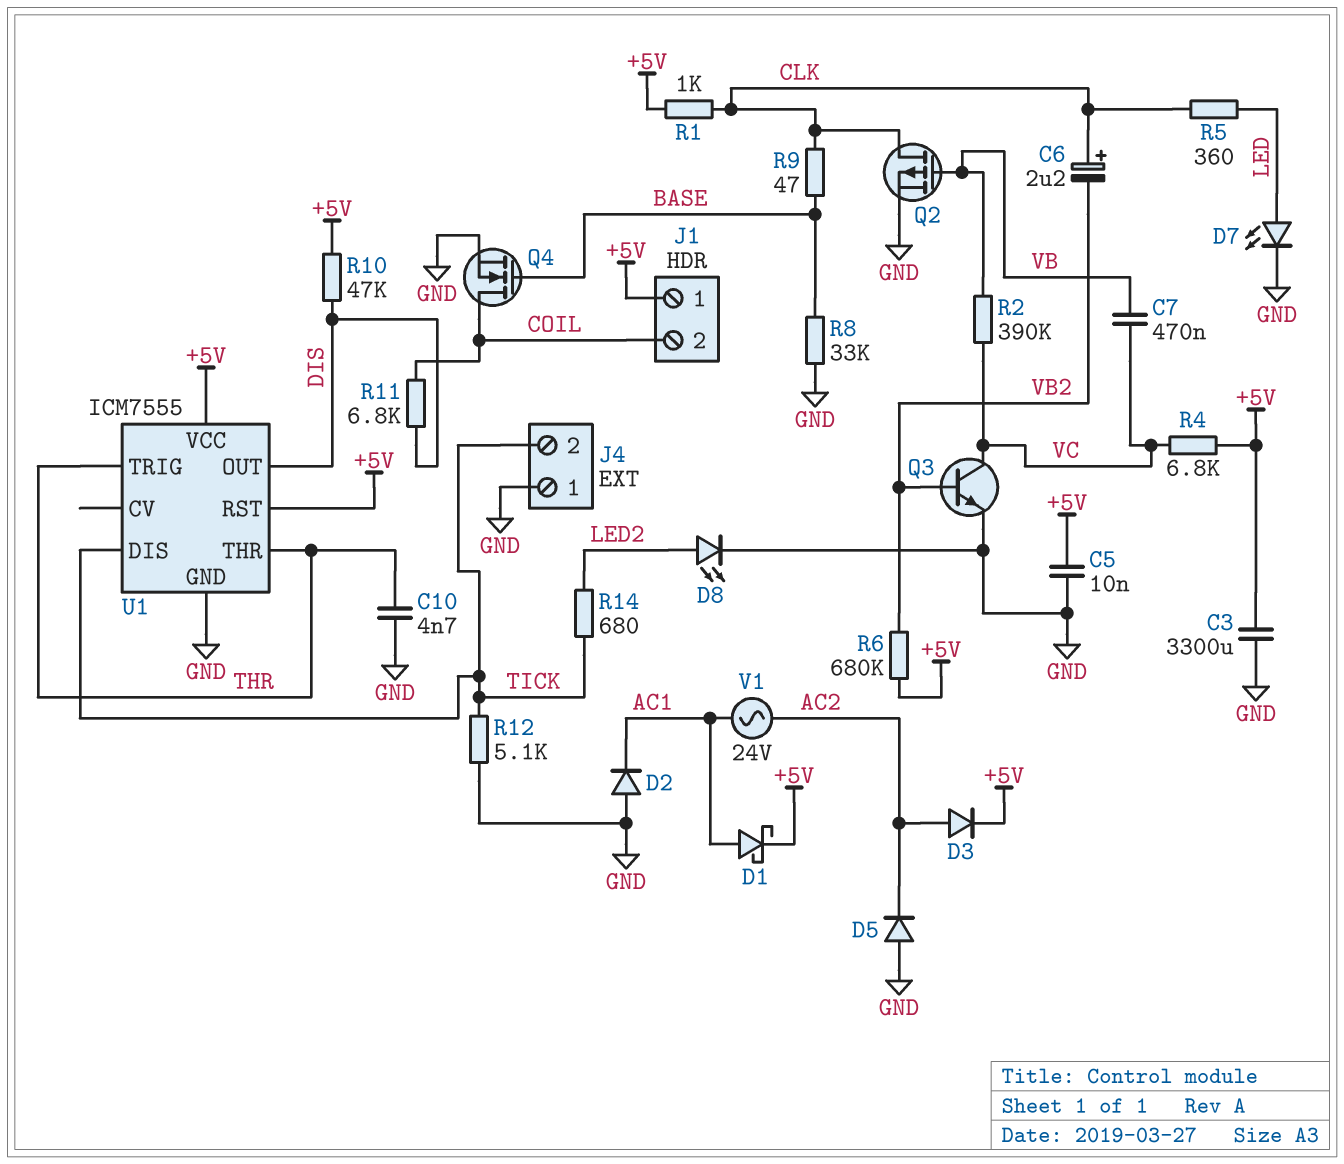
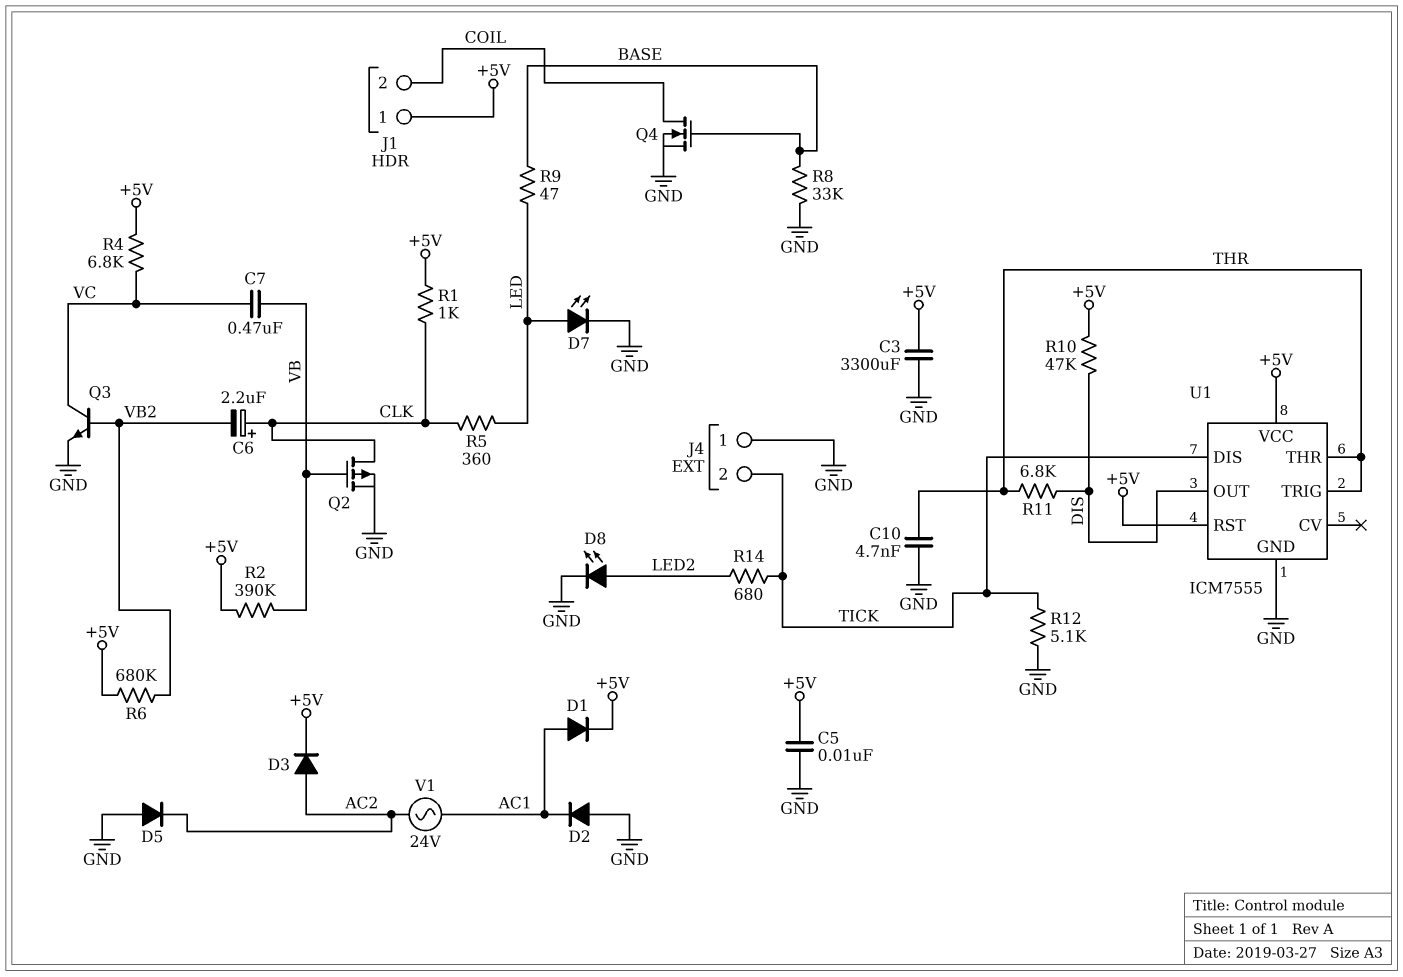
D1: schottky (A AC1, K +5V) -> diode (A AC1, K +5V)
R2: 390k (VB, VC) -> 390k (+5V, VB)
R9: 47 (BASE, CLK) -> 47 (BASE, LED)
R11: 6.8k (COIL, DIS) -> 6.8k (DIS, THR)

